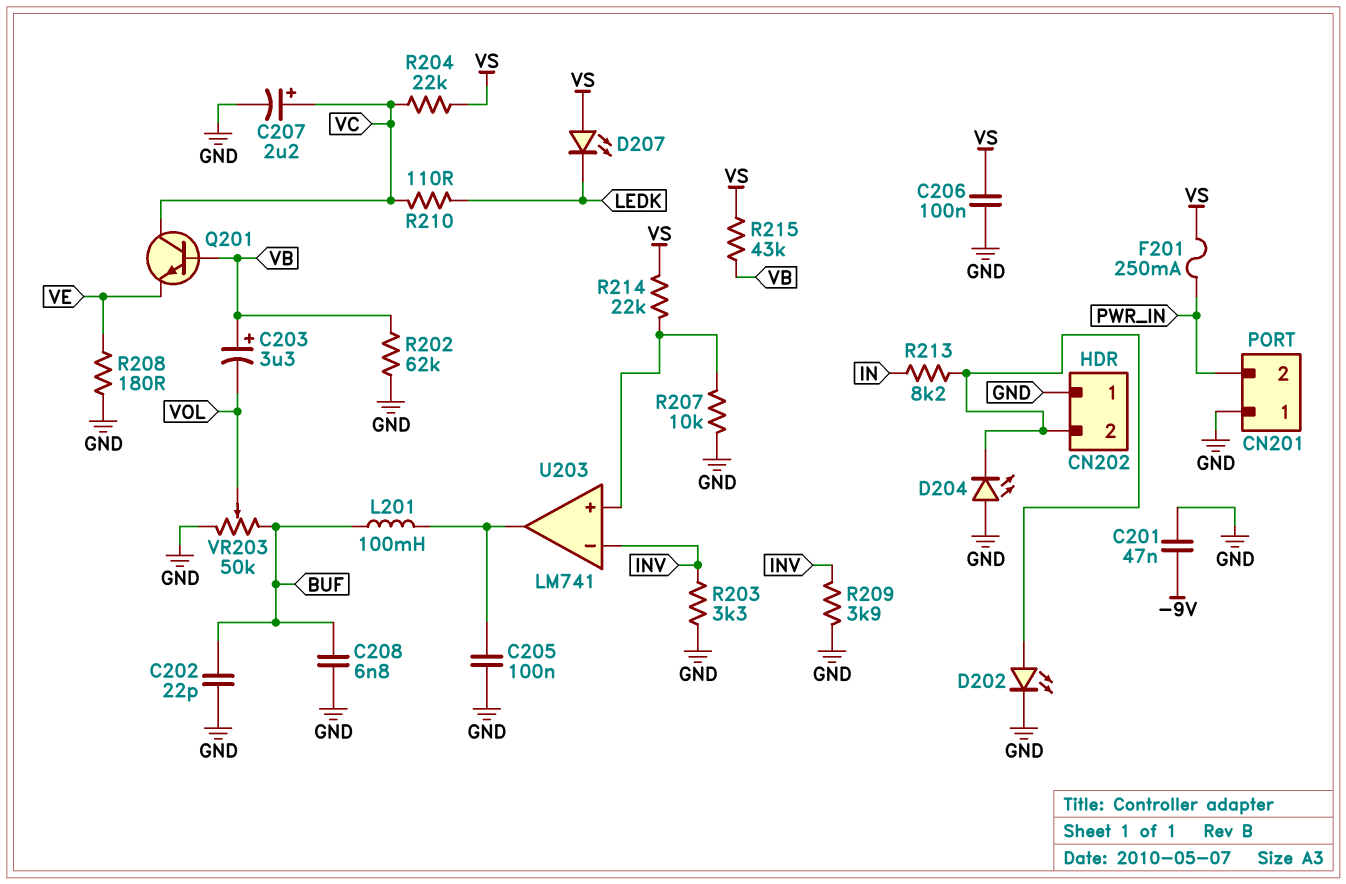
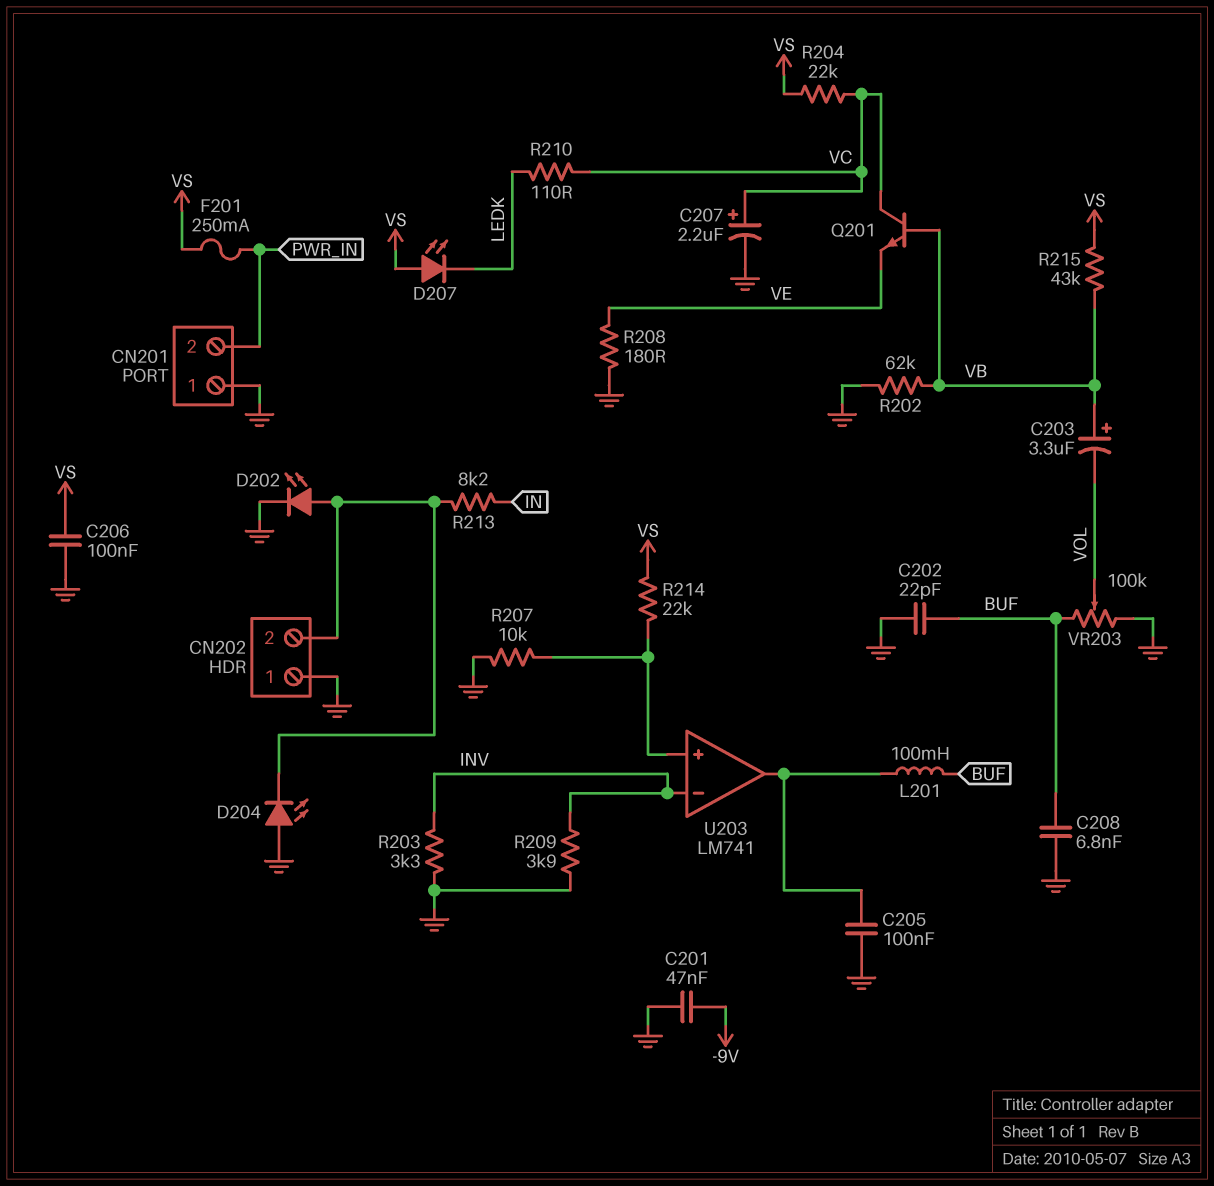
VR203: 50k (BUF, GND, wiper VOL) -> 100k (BUF, GND, wiper VOL)

